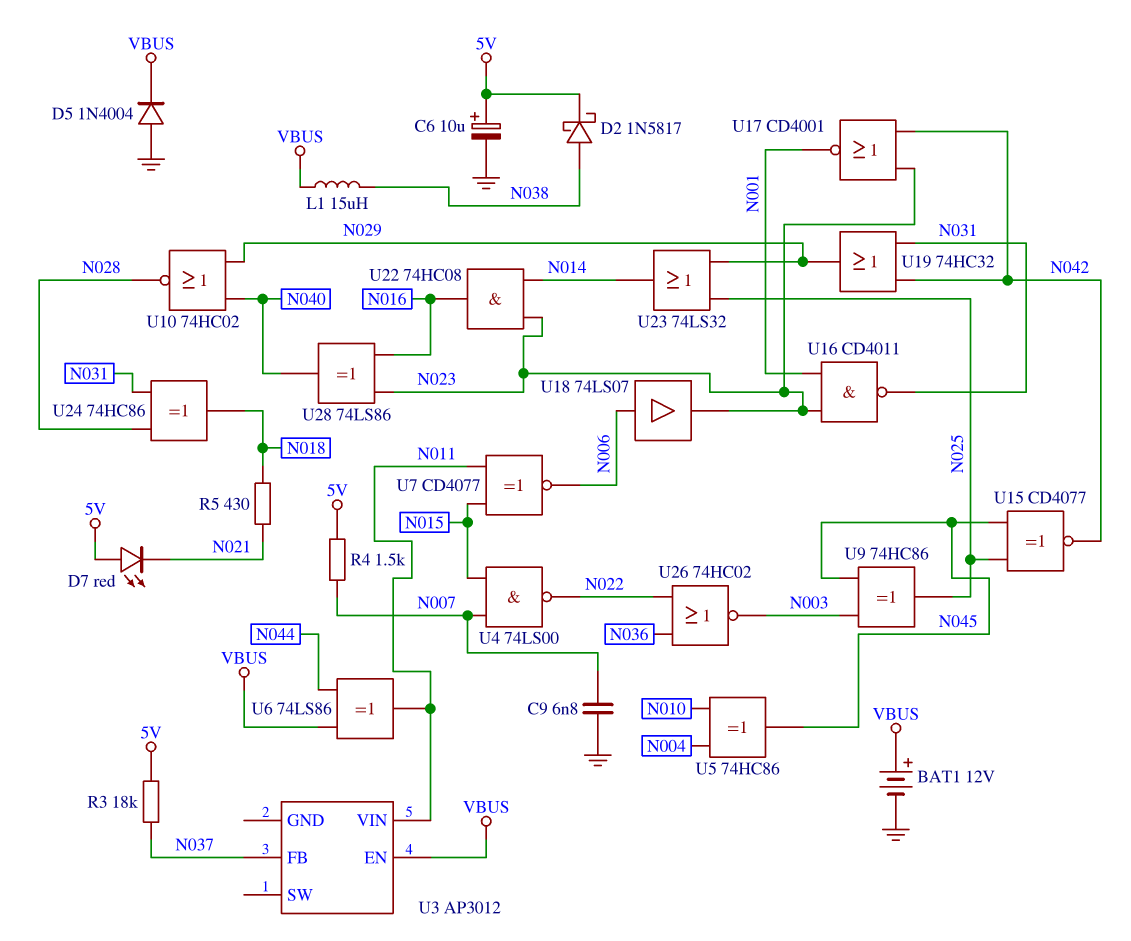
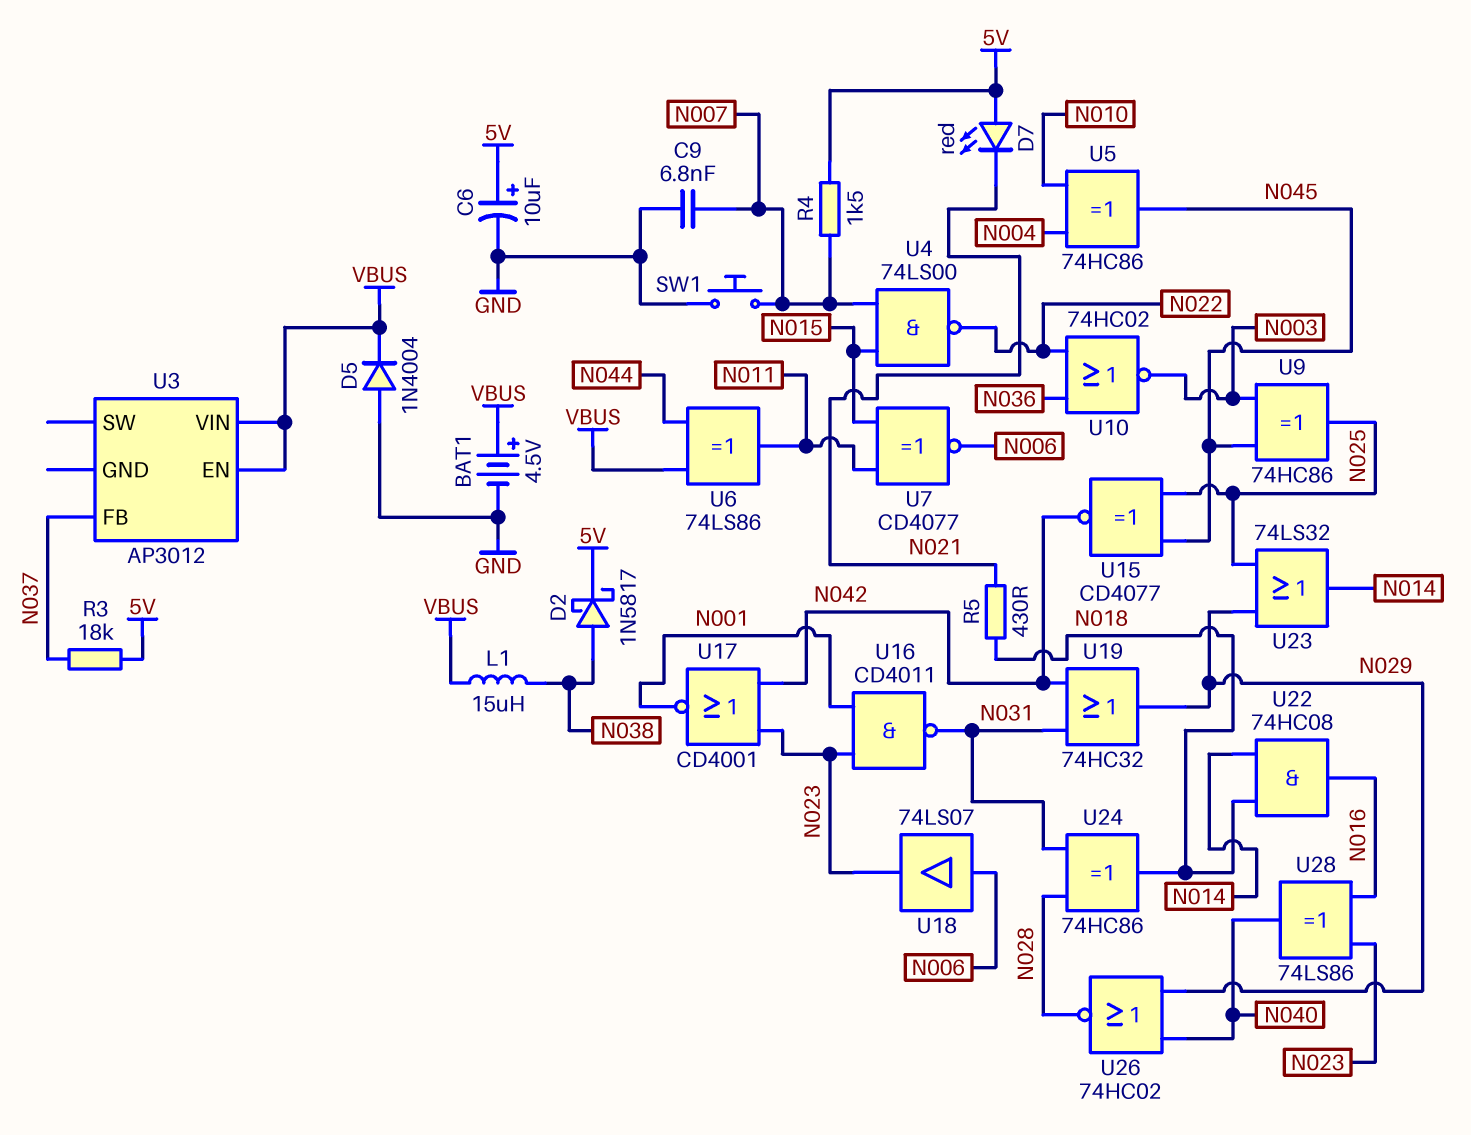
BAT1: 12V (plus VBUS, minus GND) -> 4.5V (plus VBUS, minus GND)
SW1: none -> button (GND, N007)
U3 pin VIN: N011 -> VBUS
U10: NOR 74HC02 (in N029, in N040, out N028) -> NOR 74HC02 (in N022, in N036, out N003)
U22: AND 74HC08 (in N014, in N023, out N016) -> AND 74HC08 (in N014, in N018, out N016)
U26: NOR 74HC02 (in N022, in N036, out N003) -> NOR 74HC02 (in N029, in N040, out N028)

